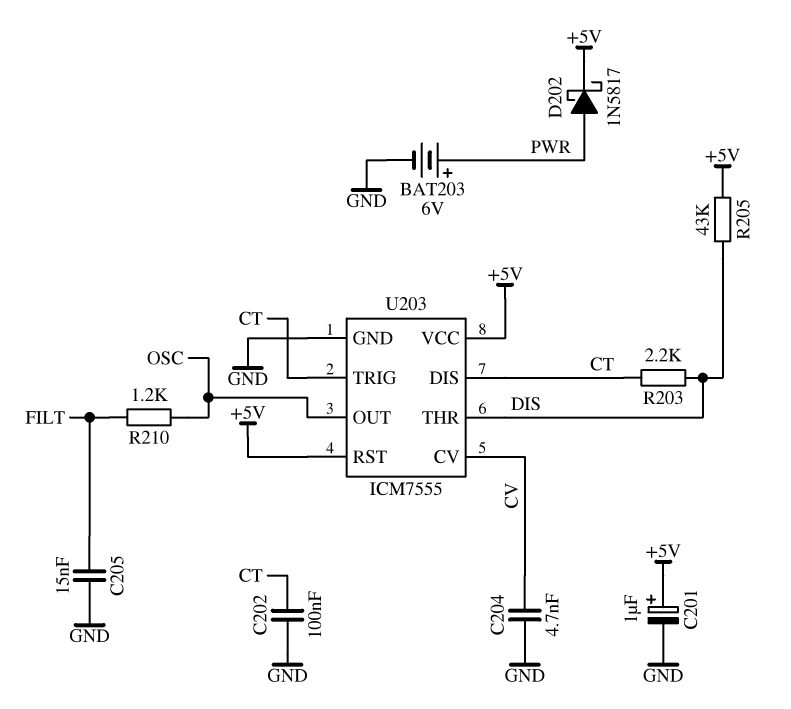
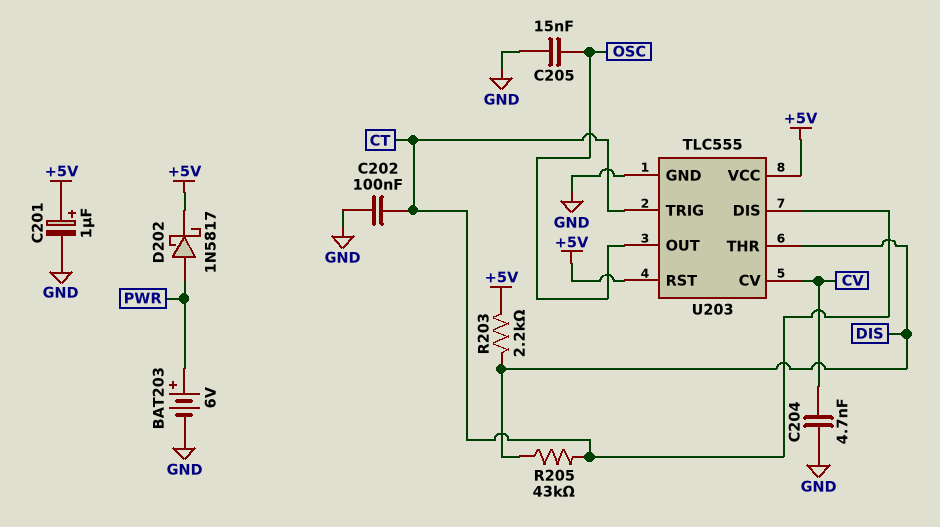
C205: 15nF (FILT, GND) -> 15nF (GND, OSC)
R203: 2.2k (CT, DIS) -> 2.2k (+5V, DIS)
R205: 43k (+5V, DIS) -> 43k (CT, DIS)
R210: 1.2k (FILT, OSC) -> none
U203: ICM7555 -> TLC555

